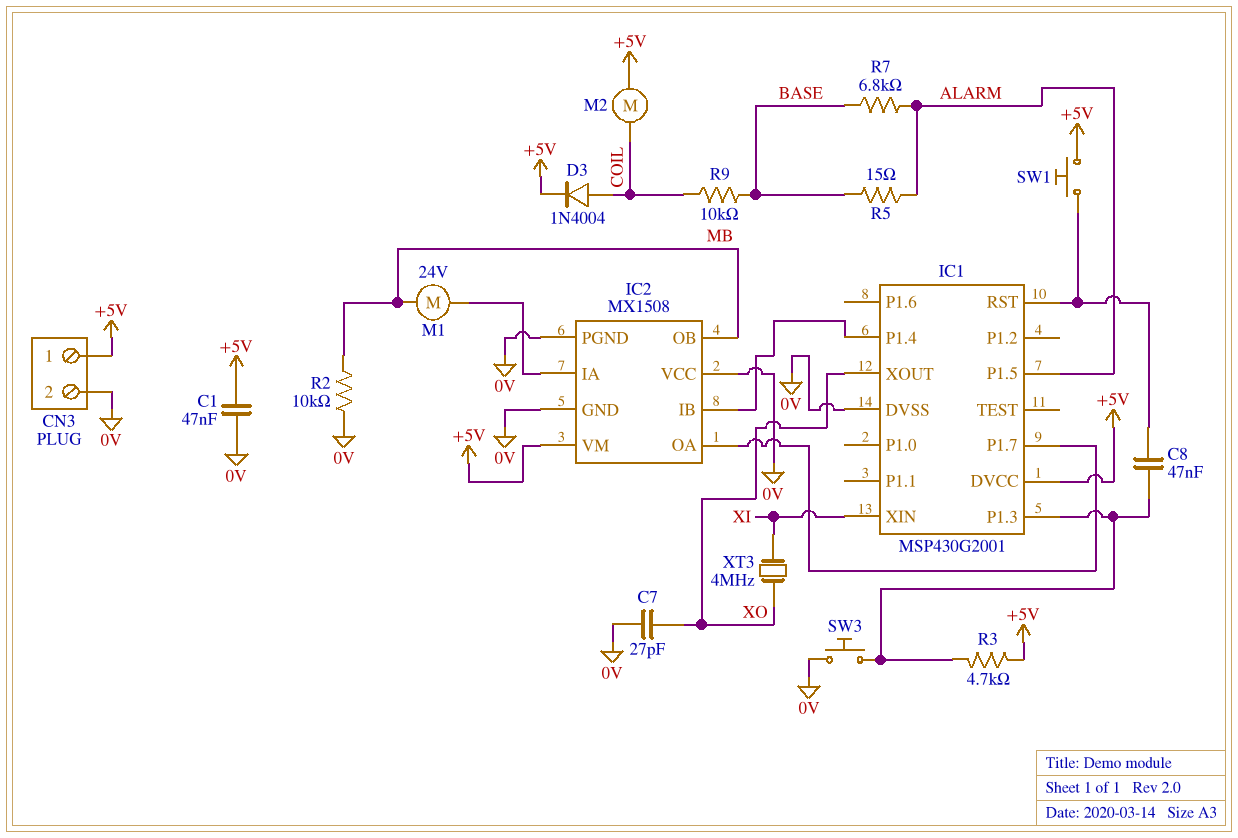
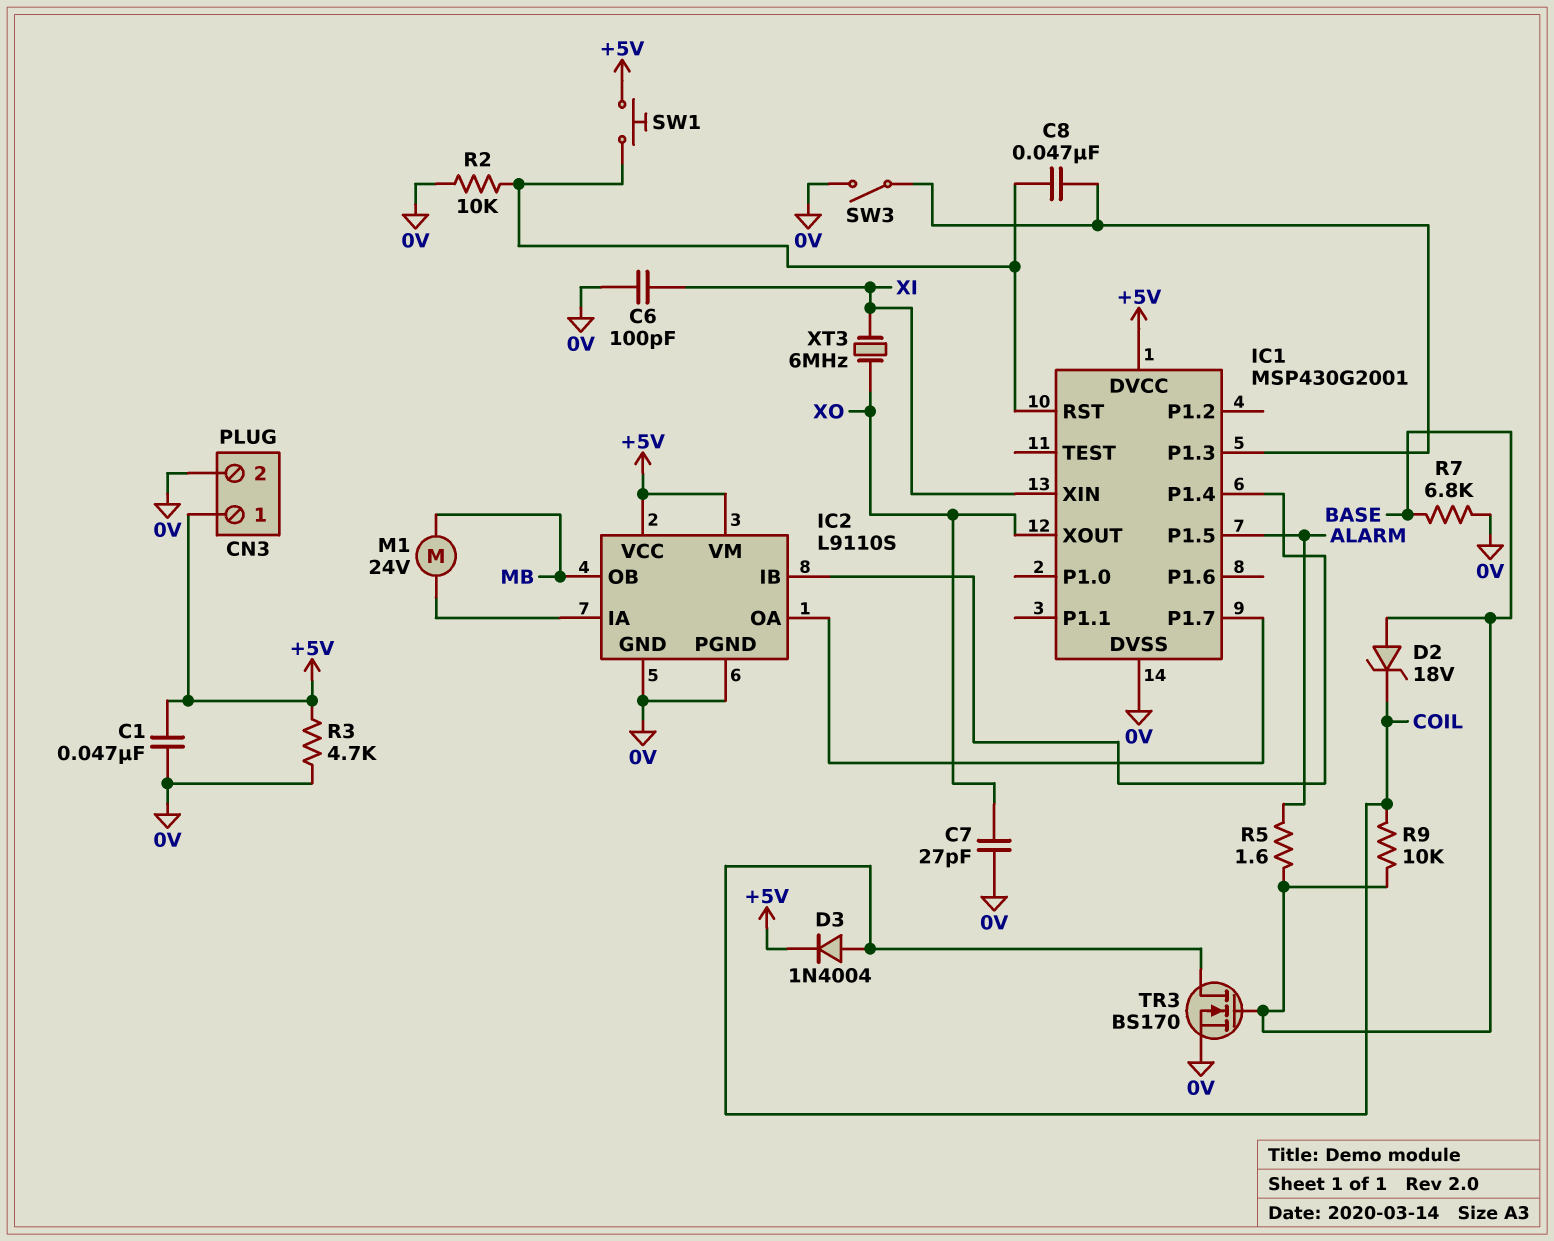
C6: none -> 100pF (0V, XI)
D2: none -> zener 18V (A BASE, K COIL)
IC2: MX1508 -> L9110S
IC2 pin VCC: 0V -> +5V
M2: motor (+5V, COIL) -> none
R2: 10k (0V, MB) -> 10k (0V, IC1/RST)
R3: 4.7k (+5V, IC1/P1.3) -> 4.7k (+5V, 0V)
R5: 15 (ALARM, BASE) -> 1.6 (ALARM, BASE)
R7: 6.8k (ALARM, BASE) -> 6.8k (0V, BASE)
SW3: button (0V, IC1/P1.3) -> switch (0V, IC1/P1.3)
TR3: none -> NMOS BS170 (G BASE, D COIL, S 0V)
XT3: 4MHz (XI, XO) -> 6MHz (XI, XO)

